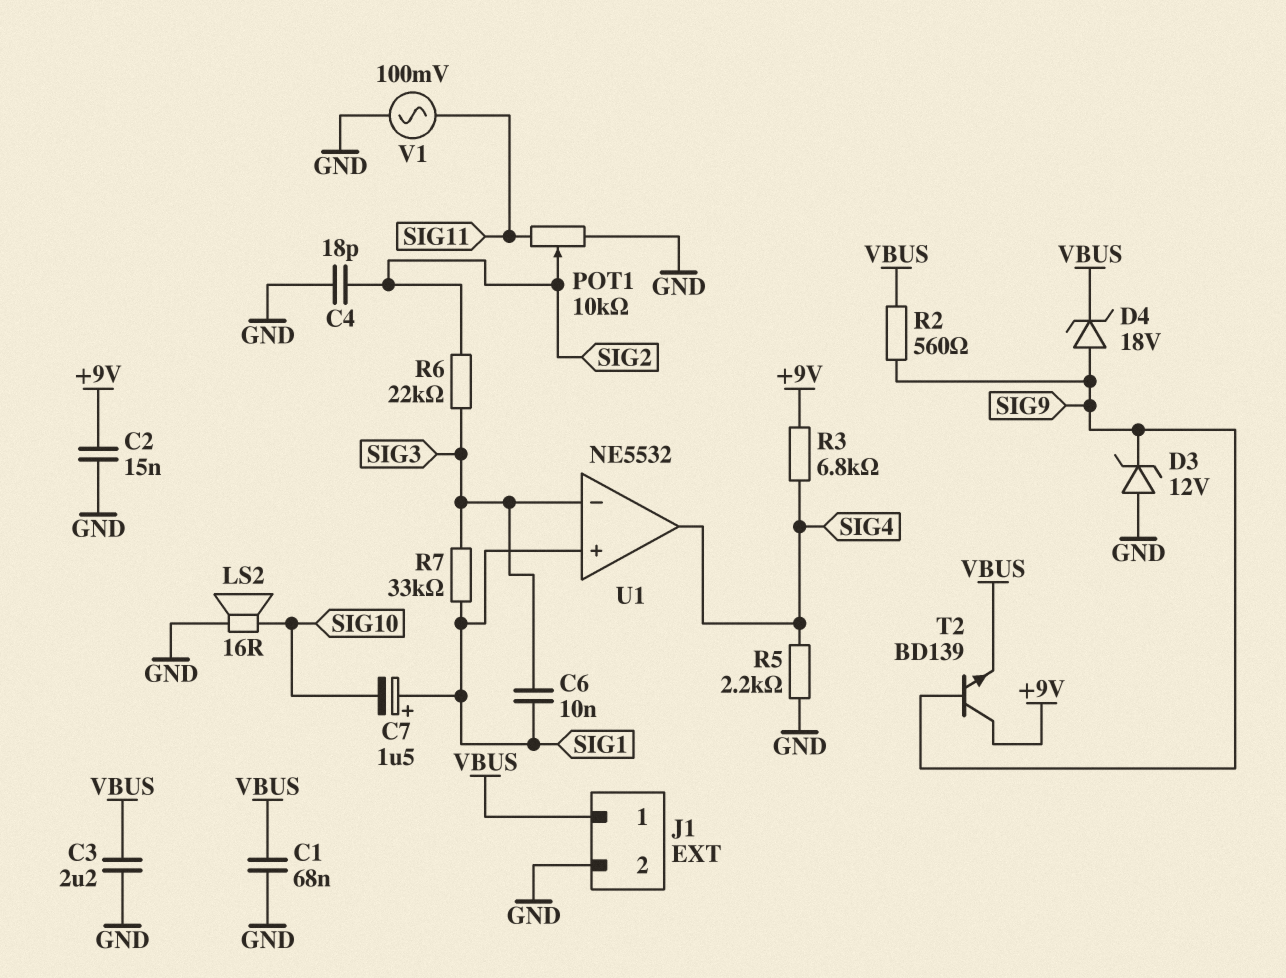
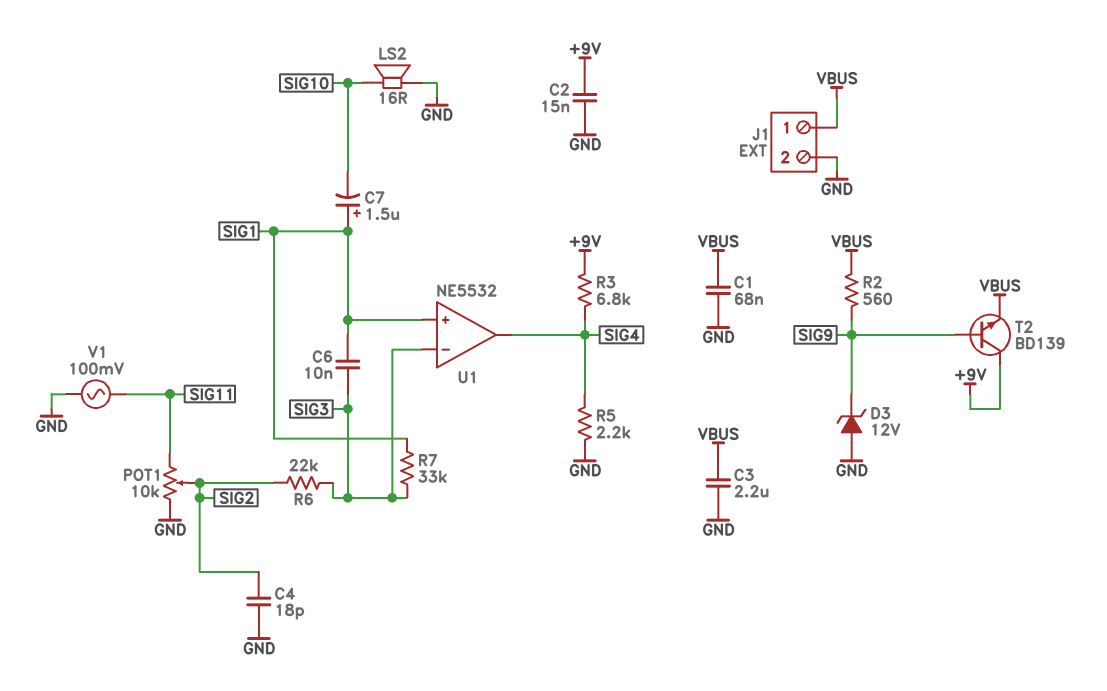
D4: zener 18V (A SIG9, K VBUS) -> none

